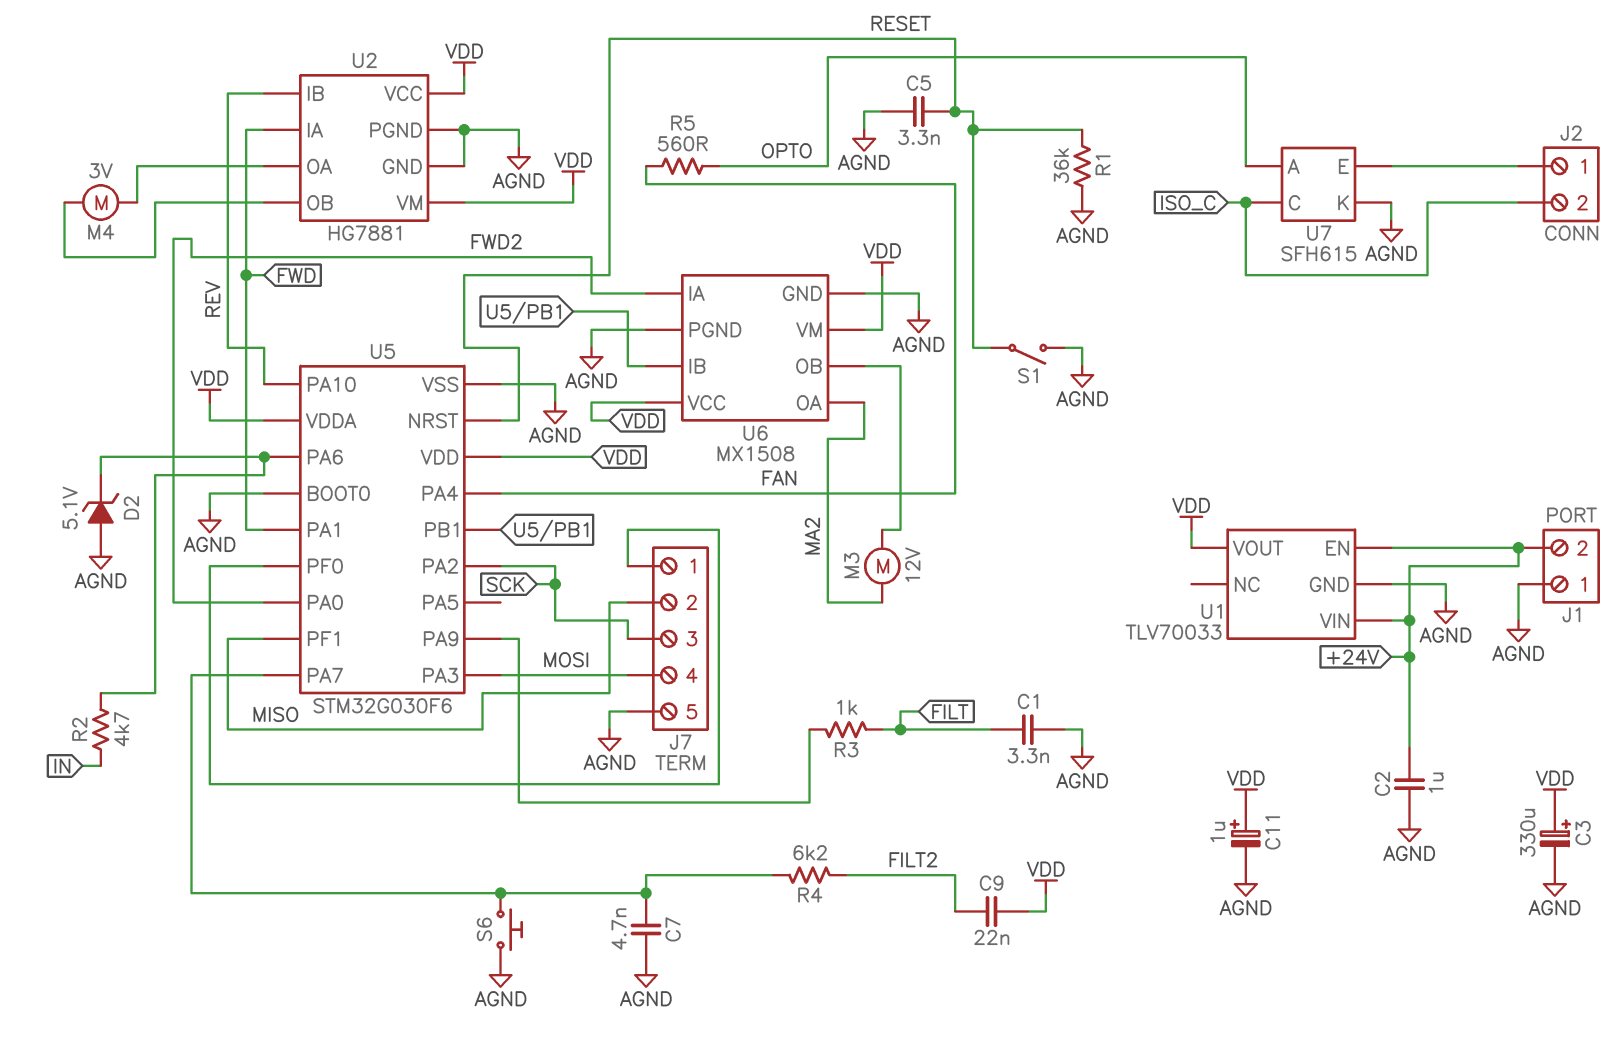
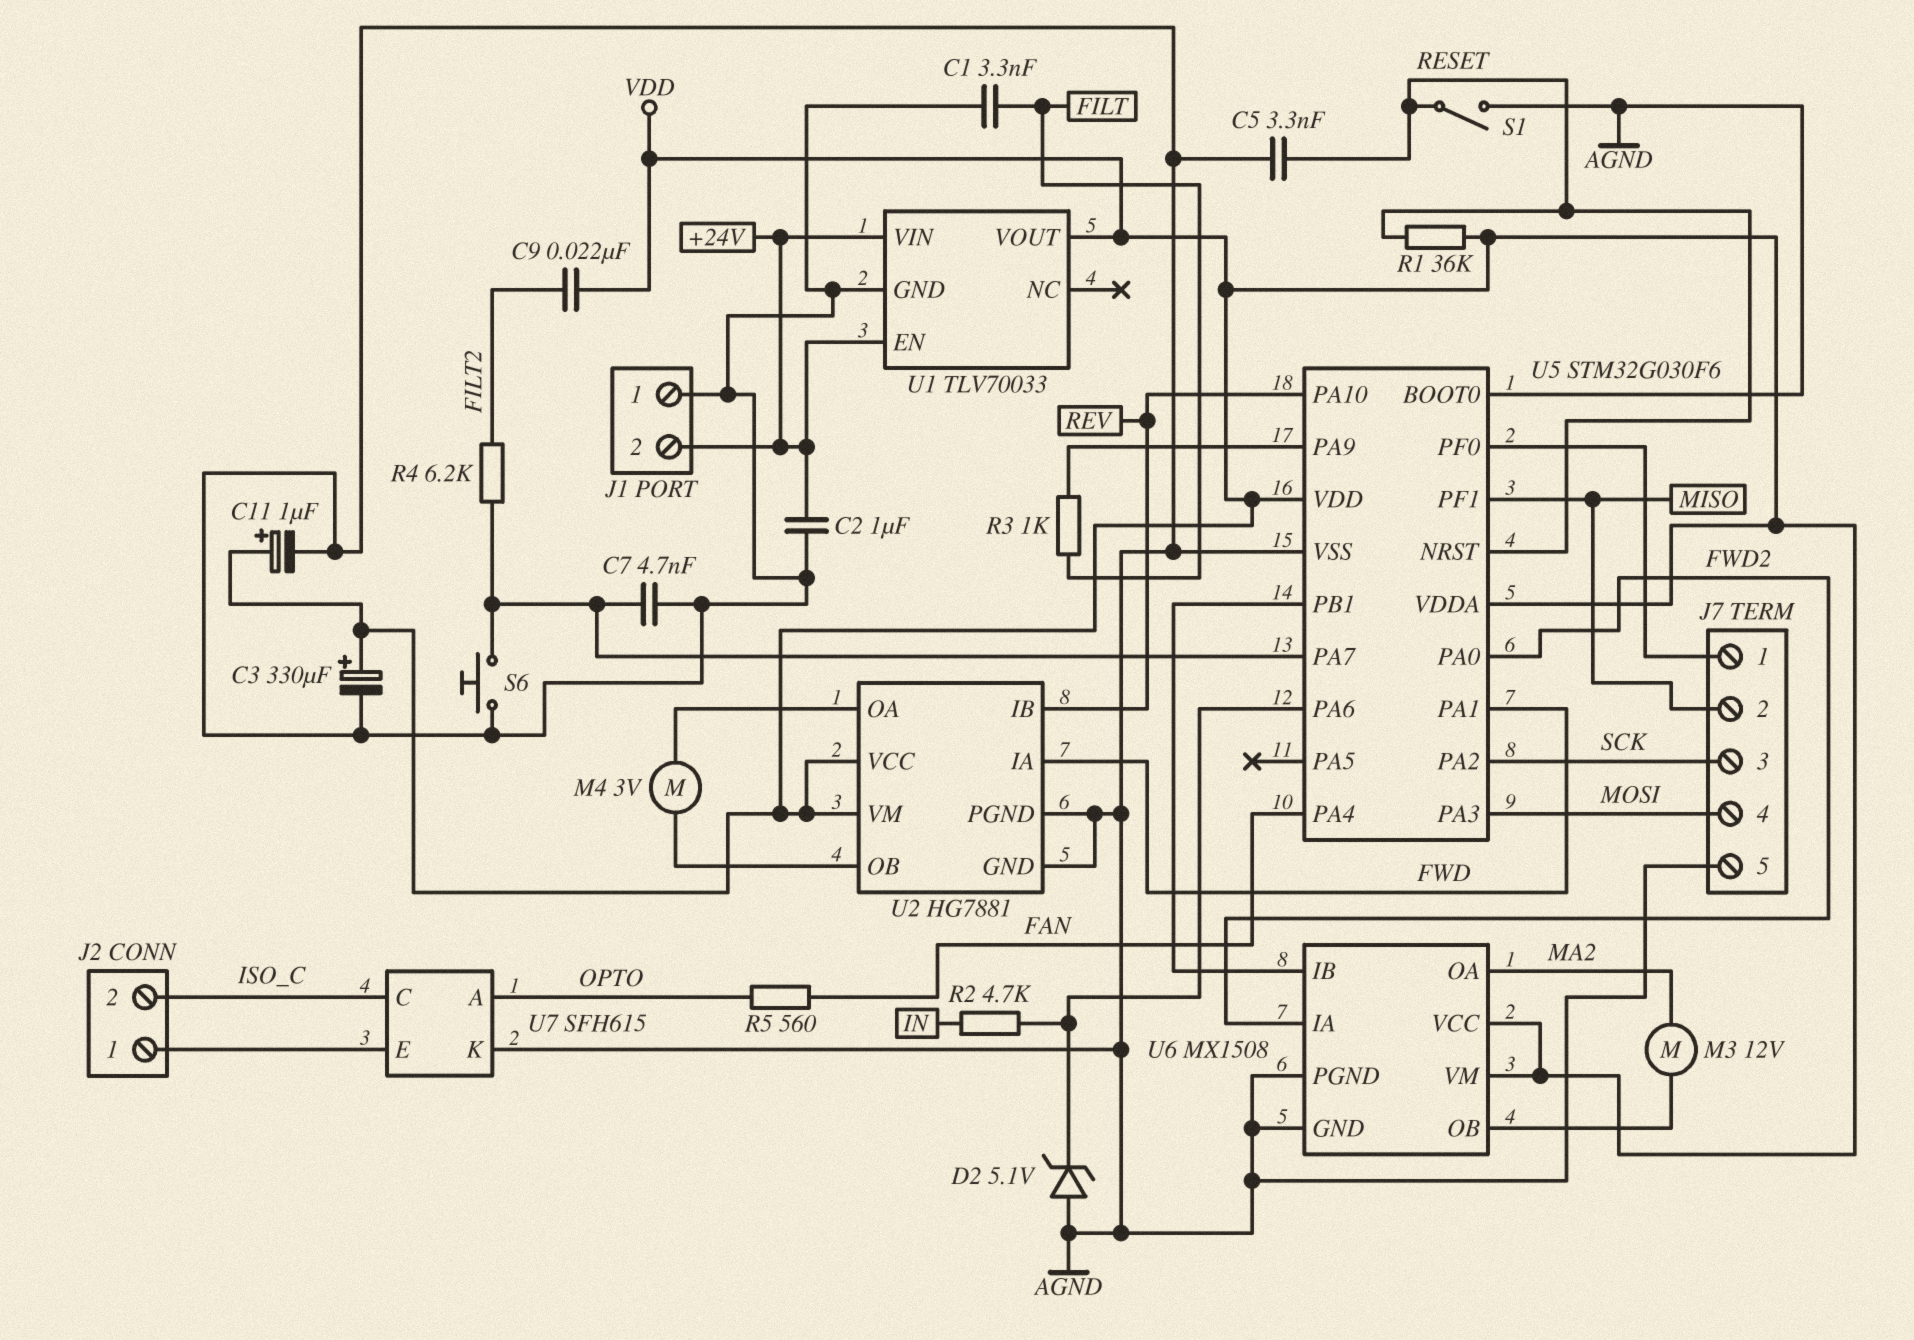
R1: 36k (AGND, RESET) -> 36k (RESET, VDD)

